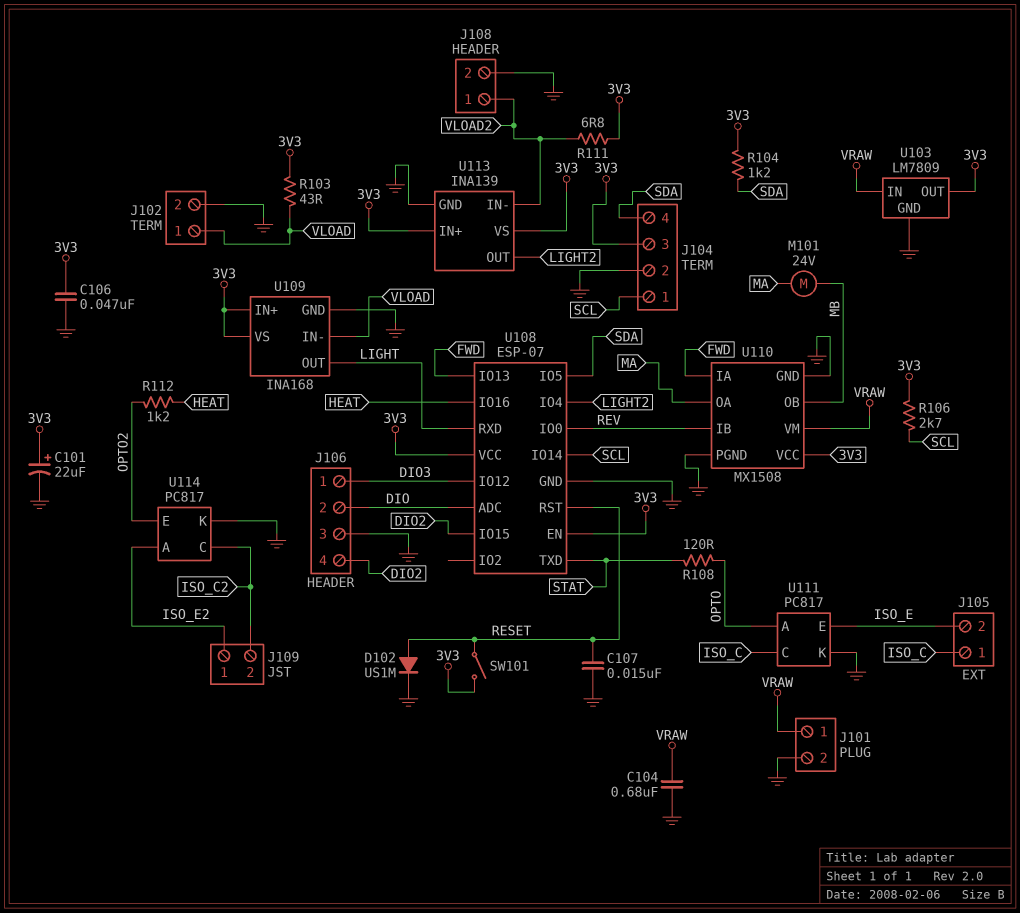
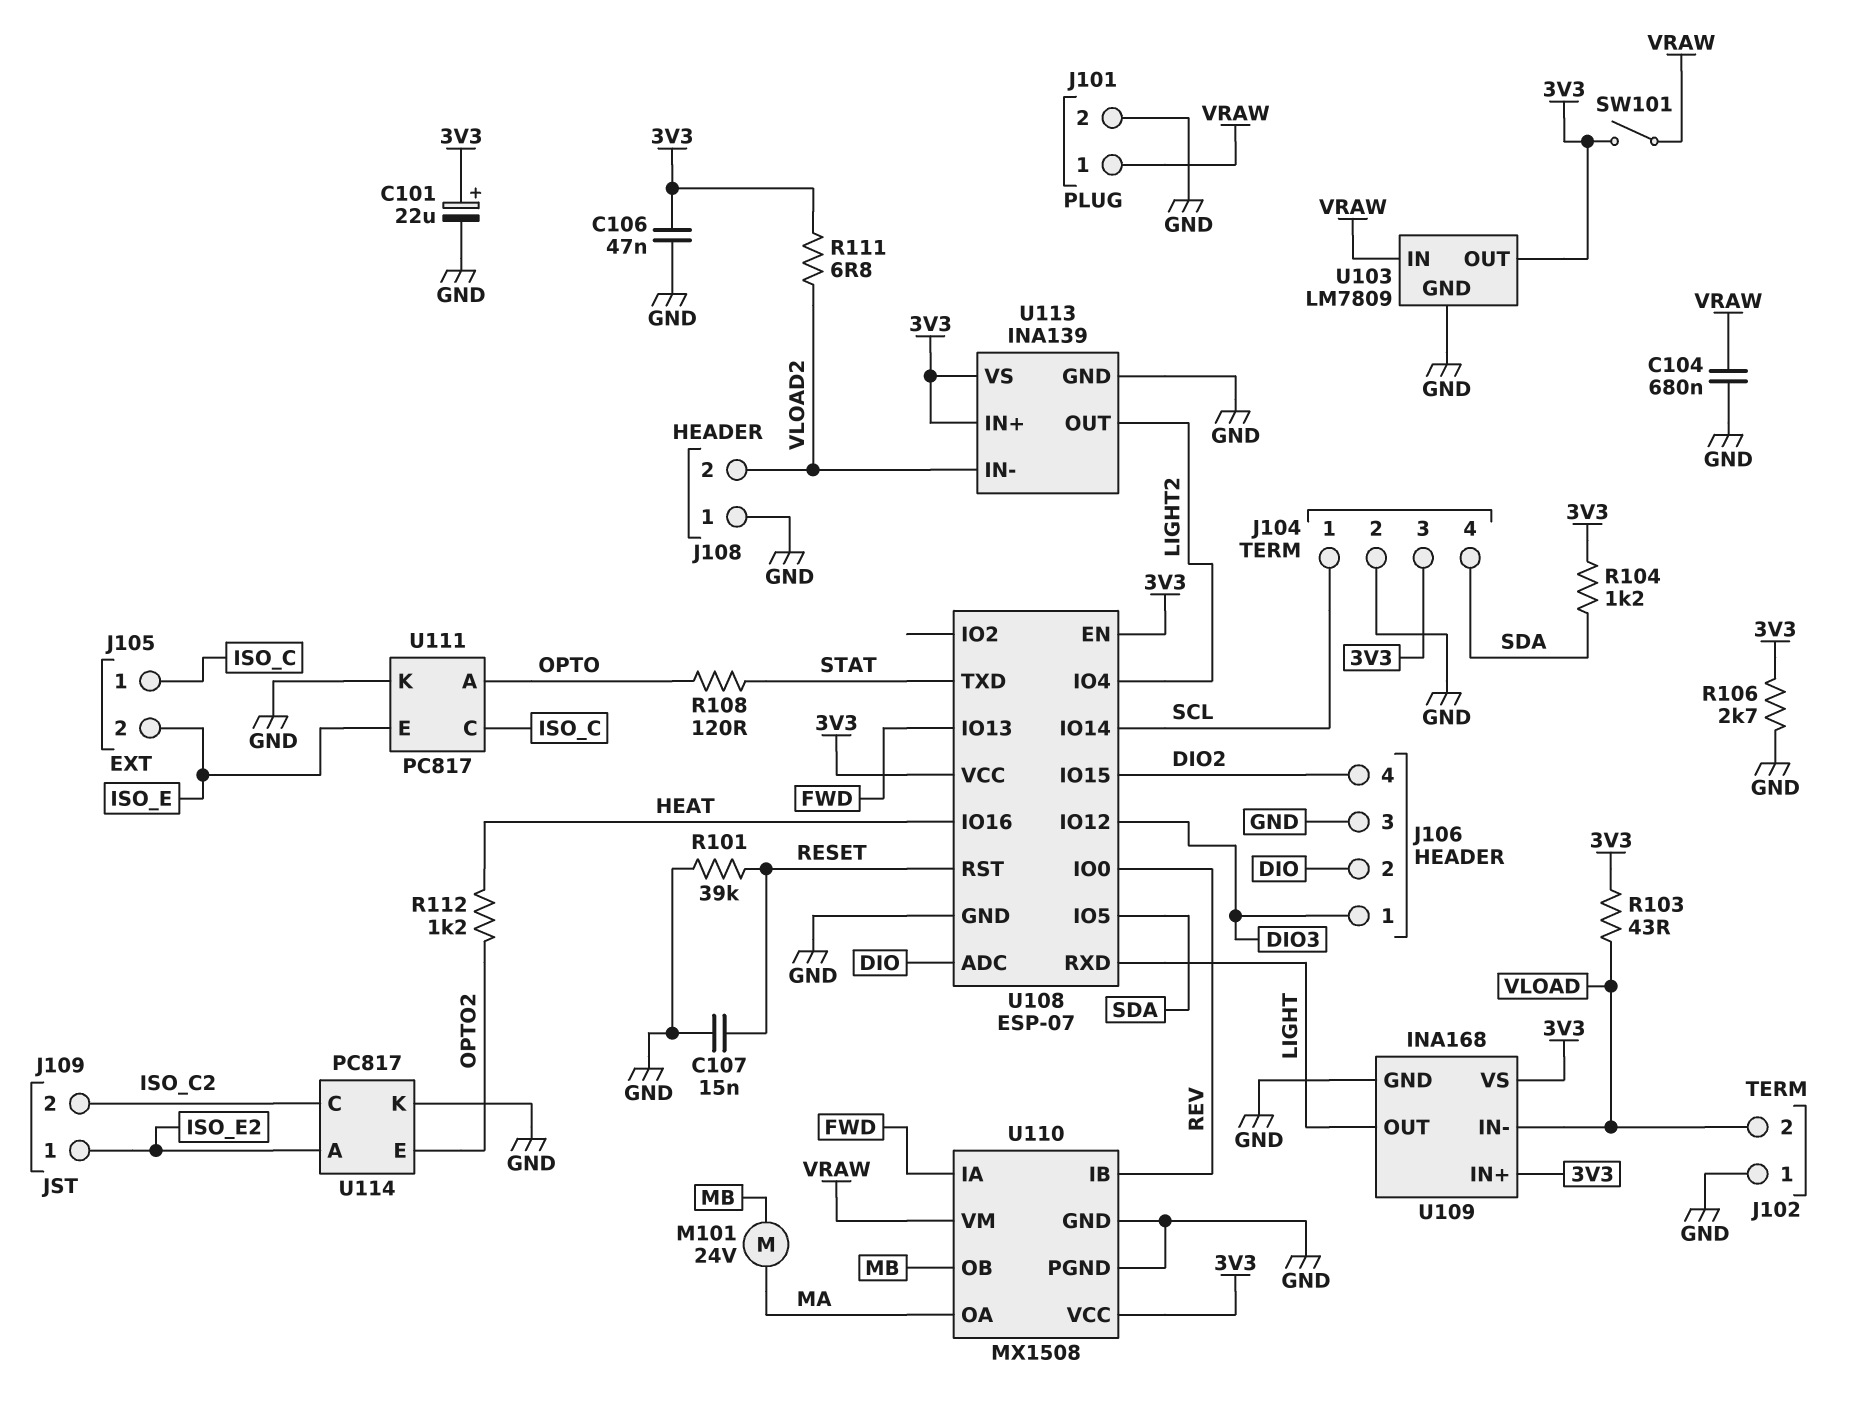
D102: diode US1M (A RESET, K GND) -> none
J102 pin 1: VLOAD -> GND
J102 pin 2: GND -> VLOAD
J108 pin 1: VLOAD2 -> GND
J108 pin 2: GND -> VLOAD2
R101: none -> 39k (GND, RESET)
R106: 2.7k (3V3, SCL) -> 2.7k (3V3, GND)
SW101: switch (3V3, RESET) -> switch (3V3, VRAW)

